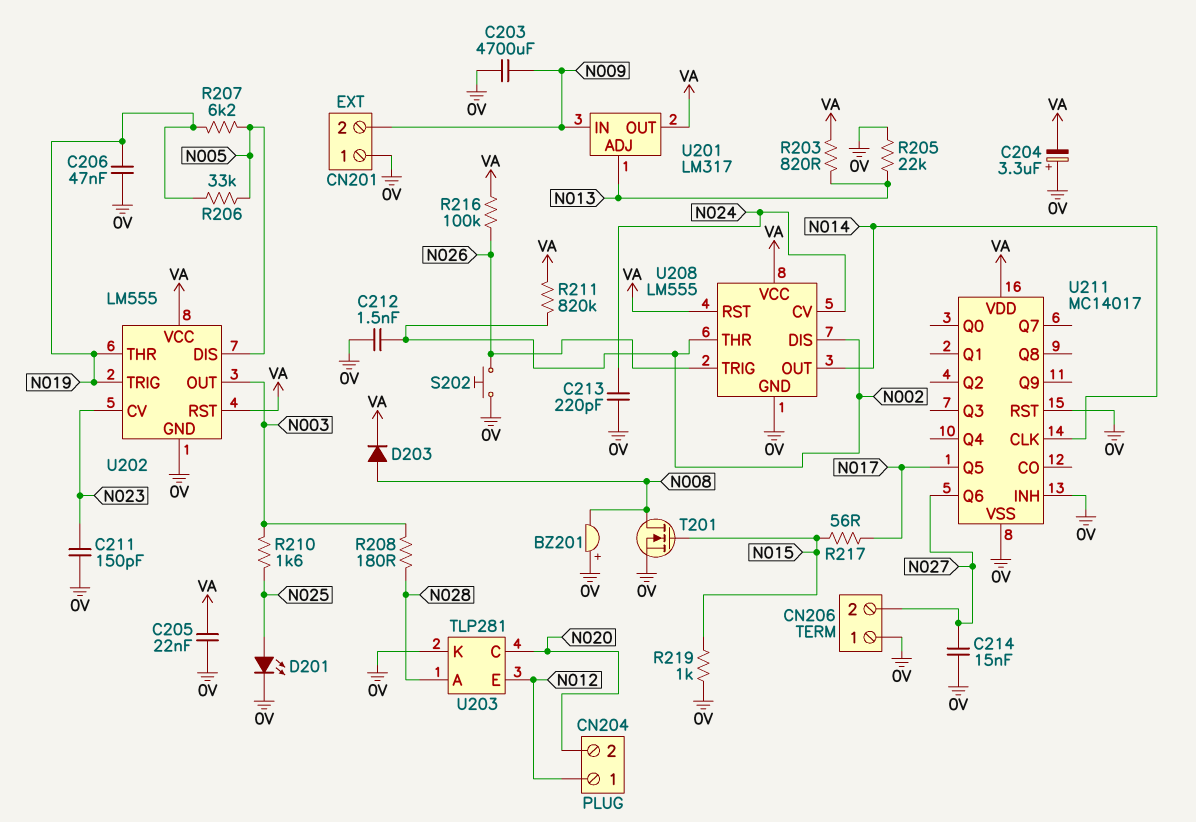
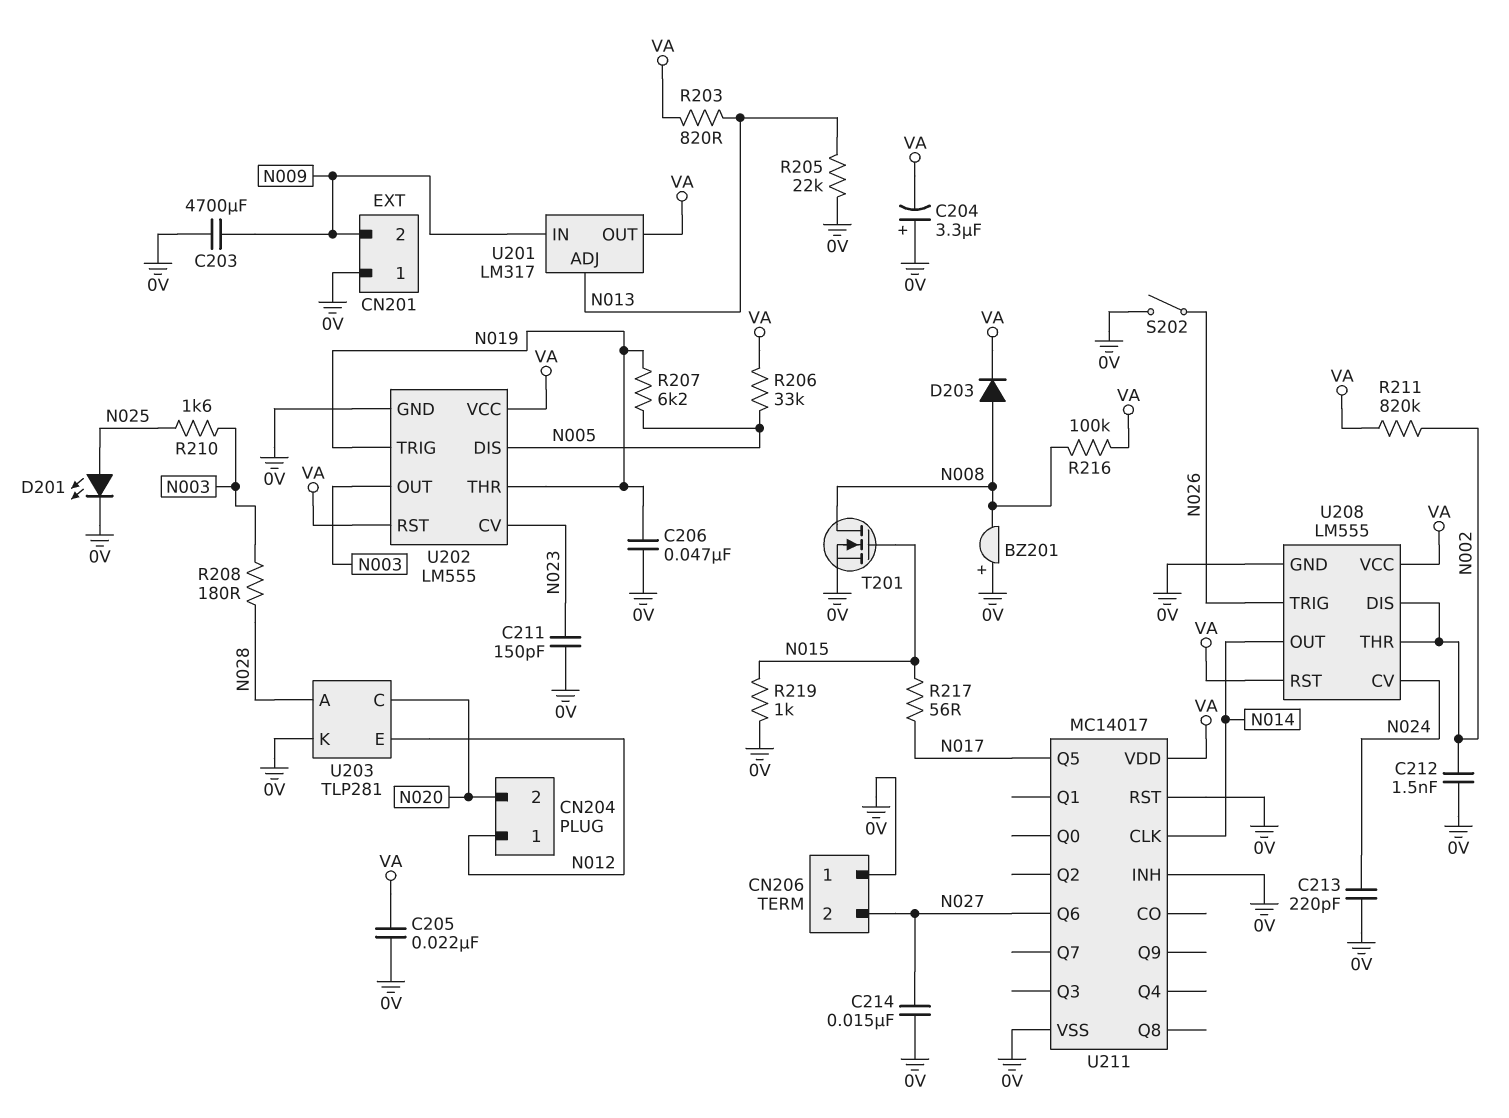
R206: 33k (N005, N019) -> 33k (N005, VA)
R216: 100k (N026, VA) -> 100k (N008, VA)
S202: button (0V, N026) -> switch (0V, N026)

